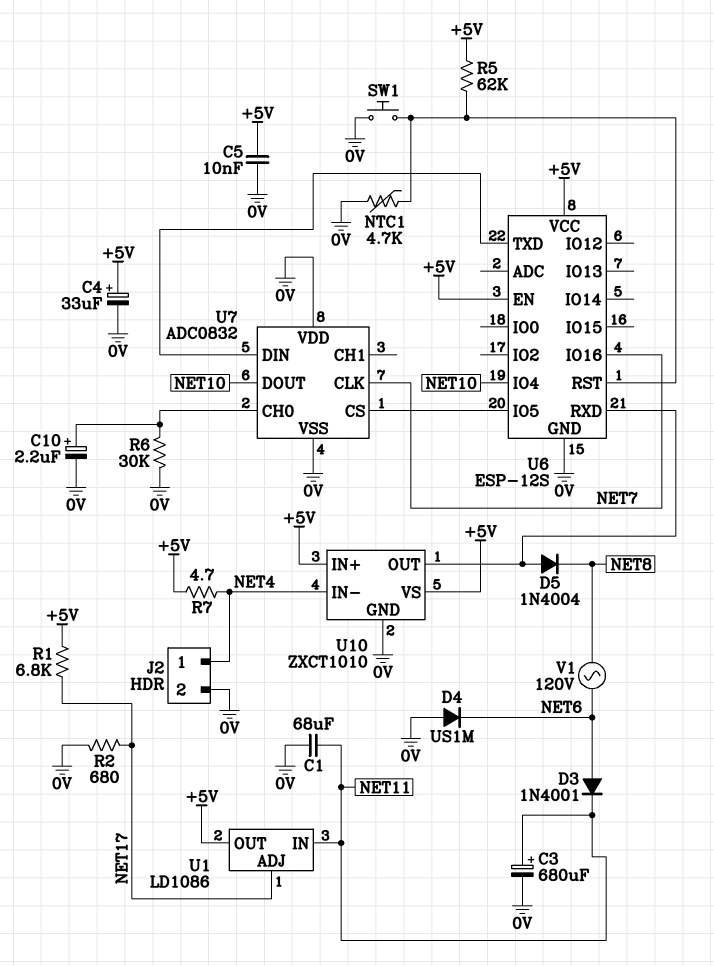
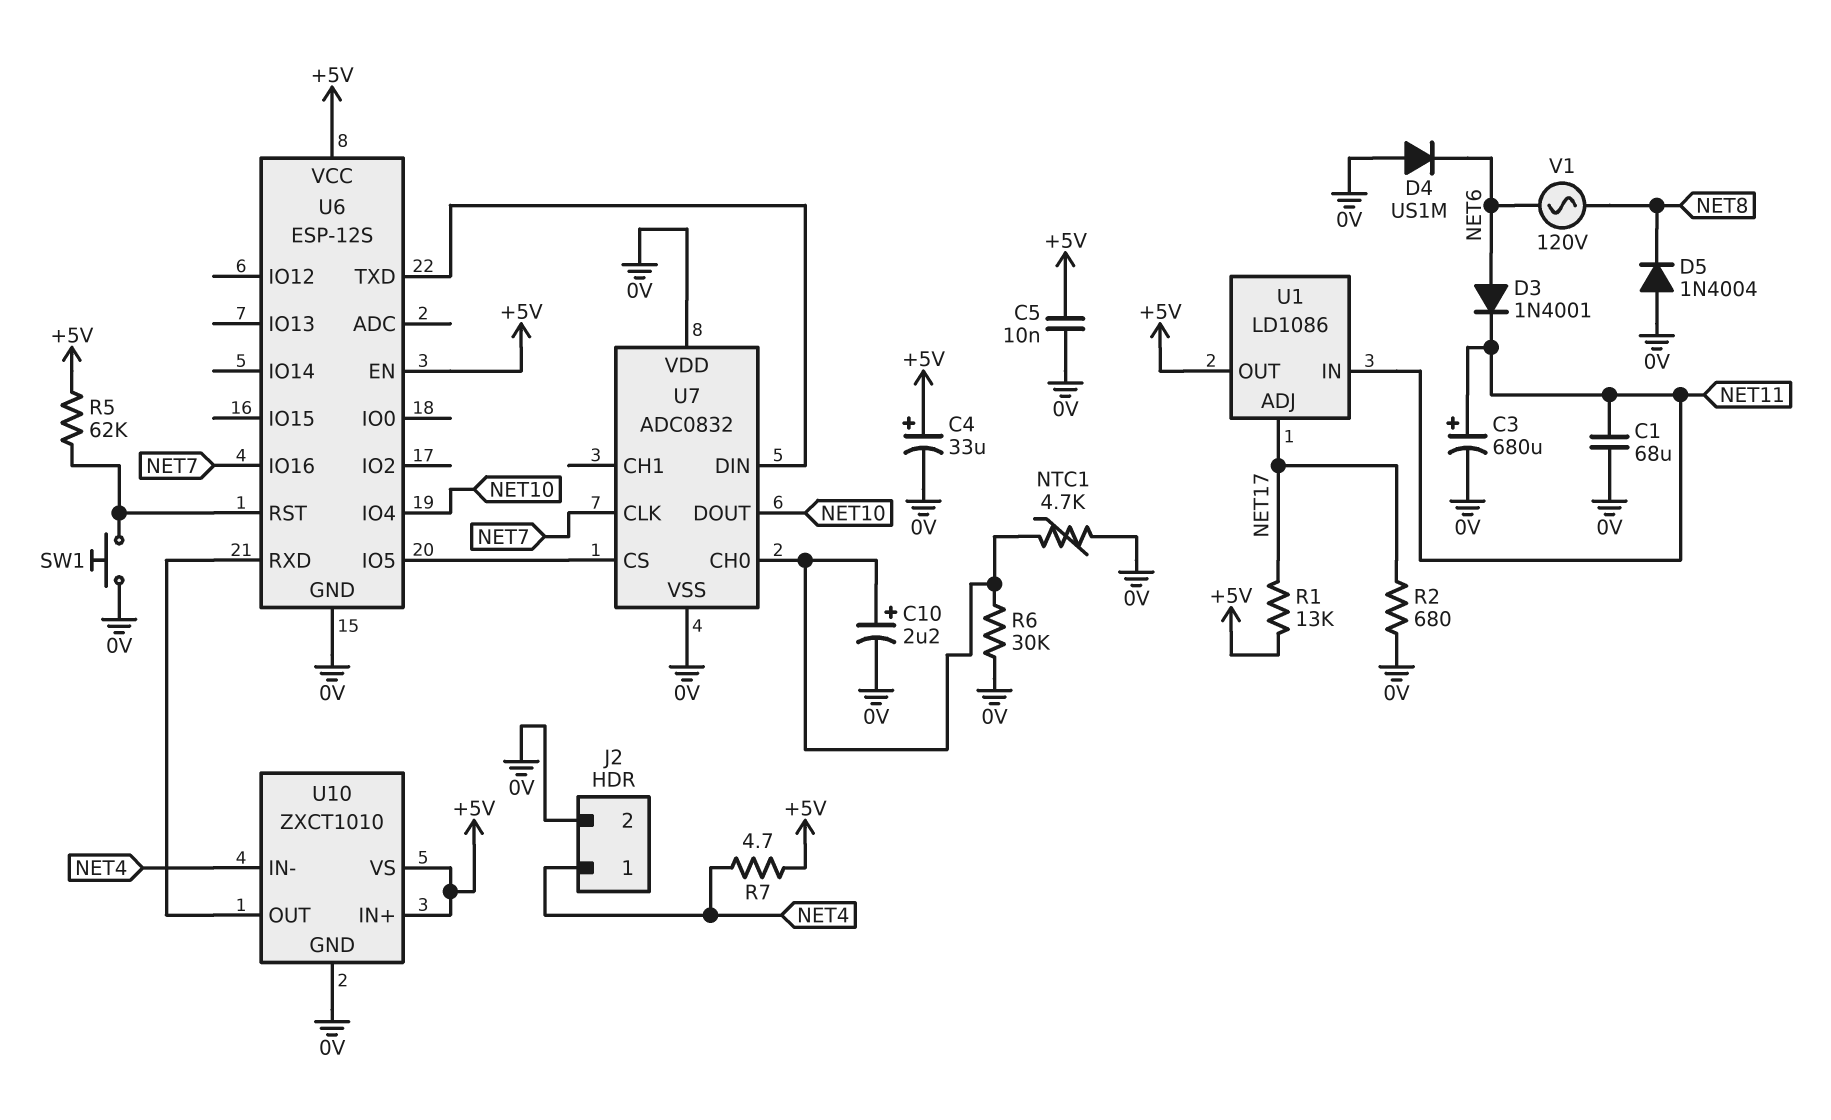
D5: diode 1N4004 (A U6/RXD, K NET8) -> diode 1N4004 (A 0V, K NET8)
NTC1: 4.7k (0V, U6/RST) -> 4.7k (0V, U7/CH0)
R1: 6.8k (+5V, NET17) -> 13k (+5V, NET17)

